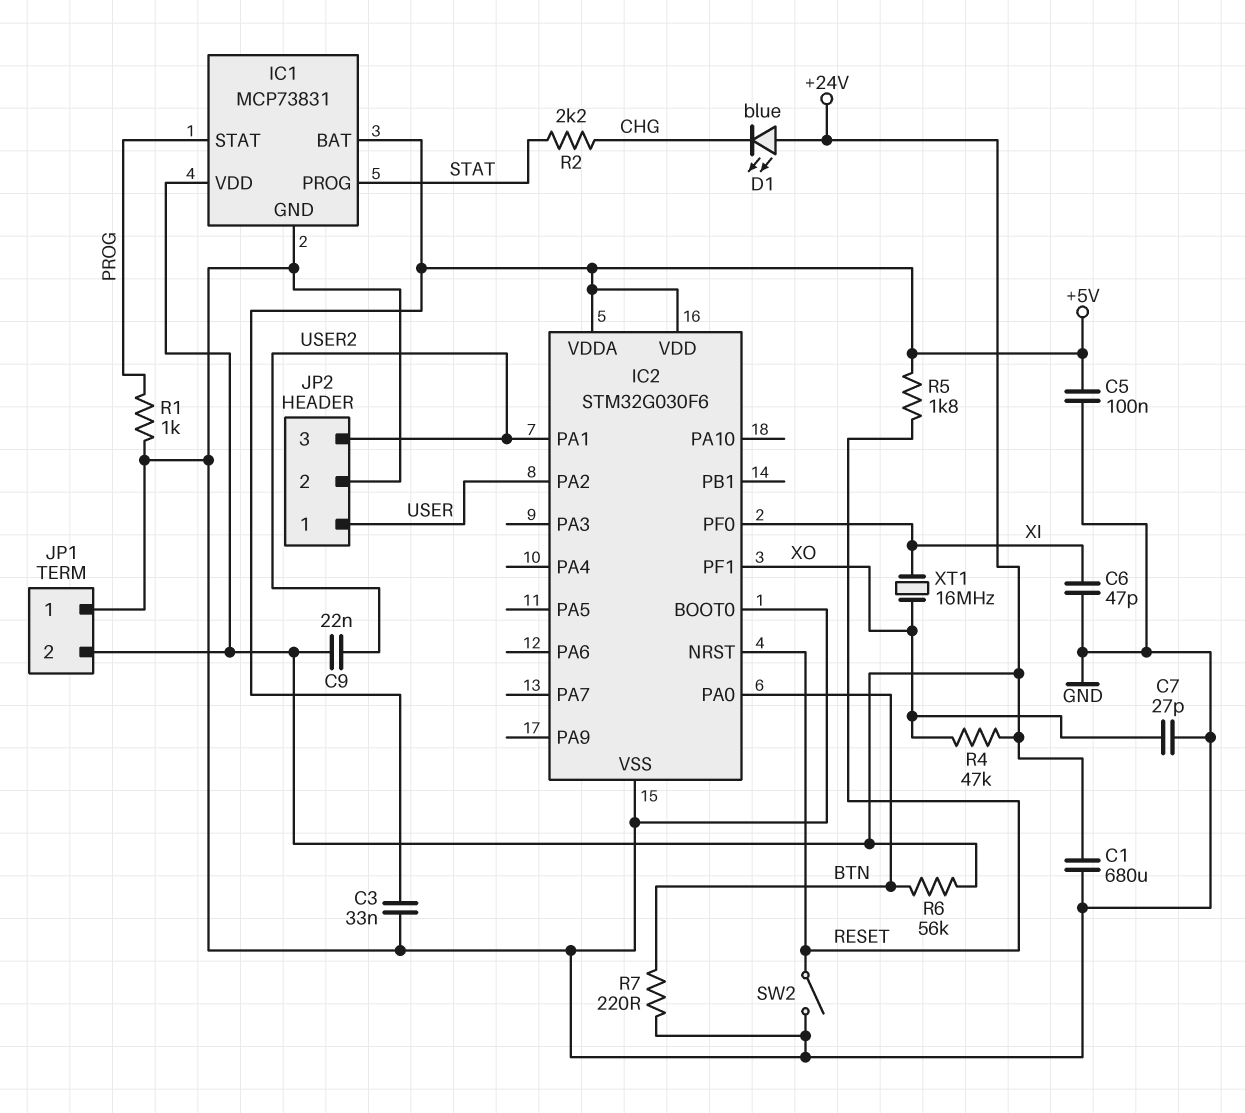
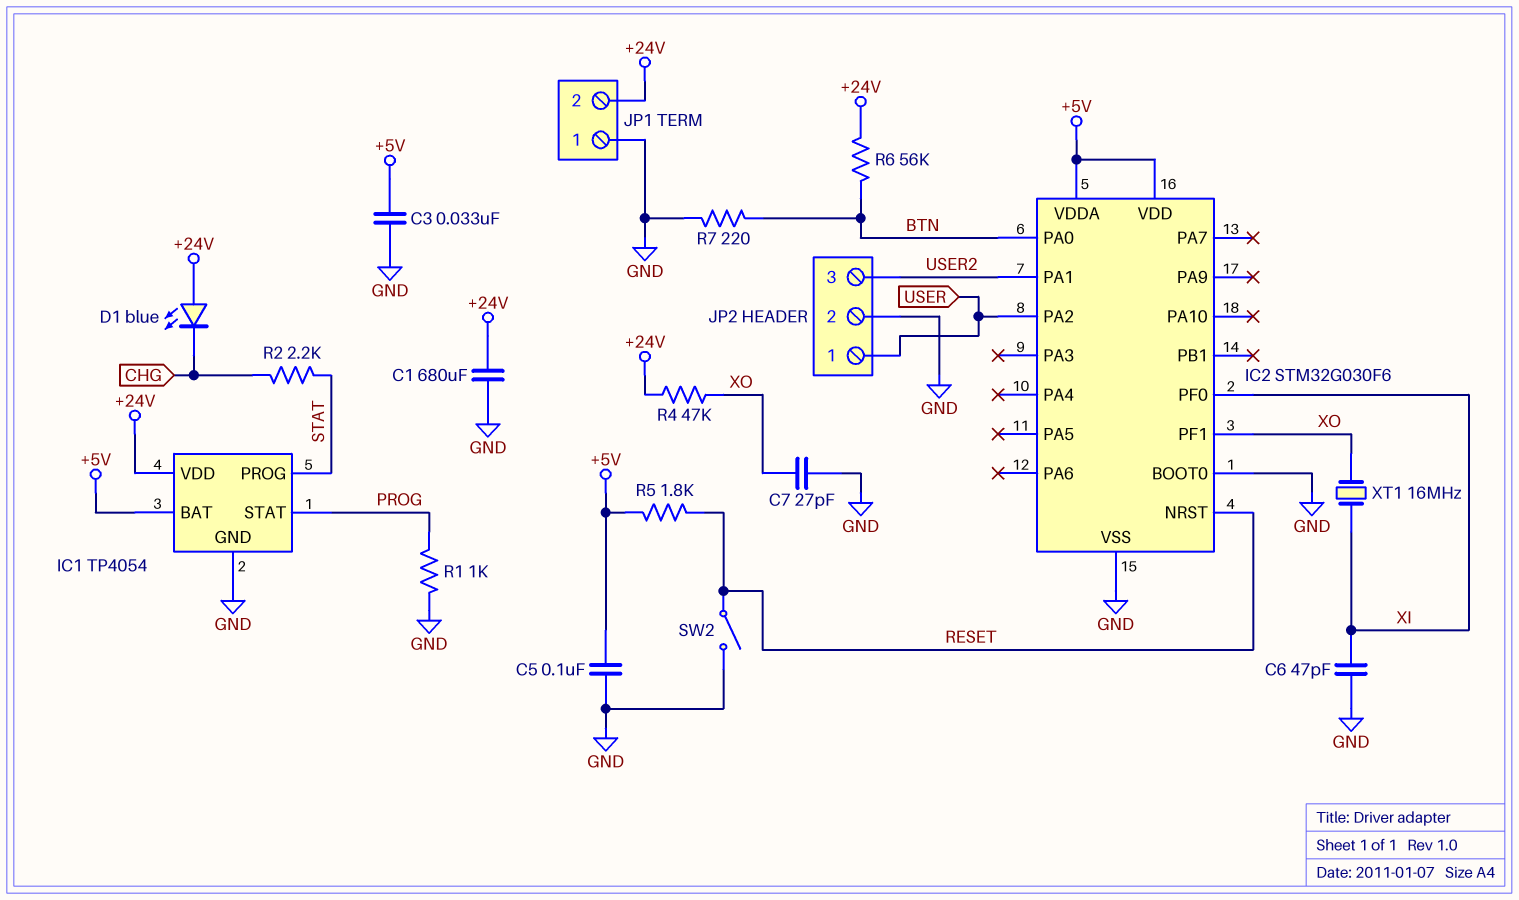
C9: 22nF (+24V, USER2) -> none
IC1: MCP73831 -> TP4054

